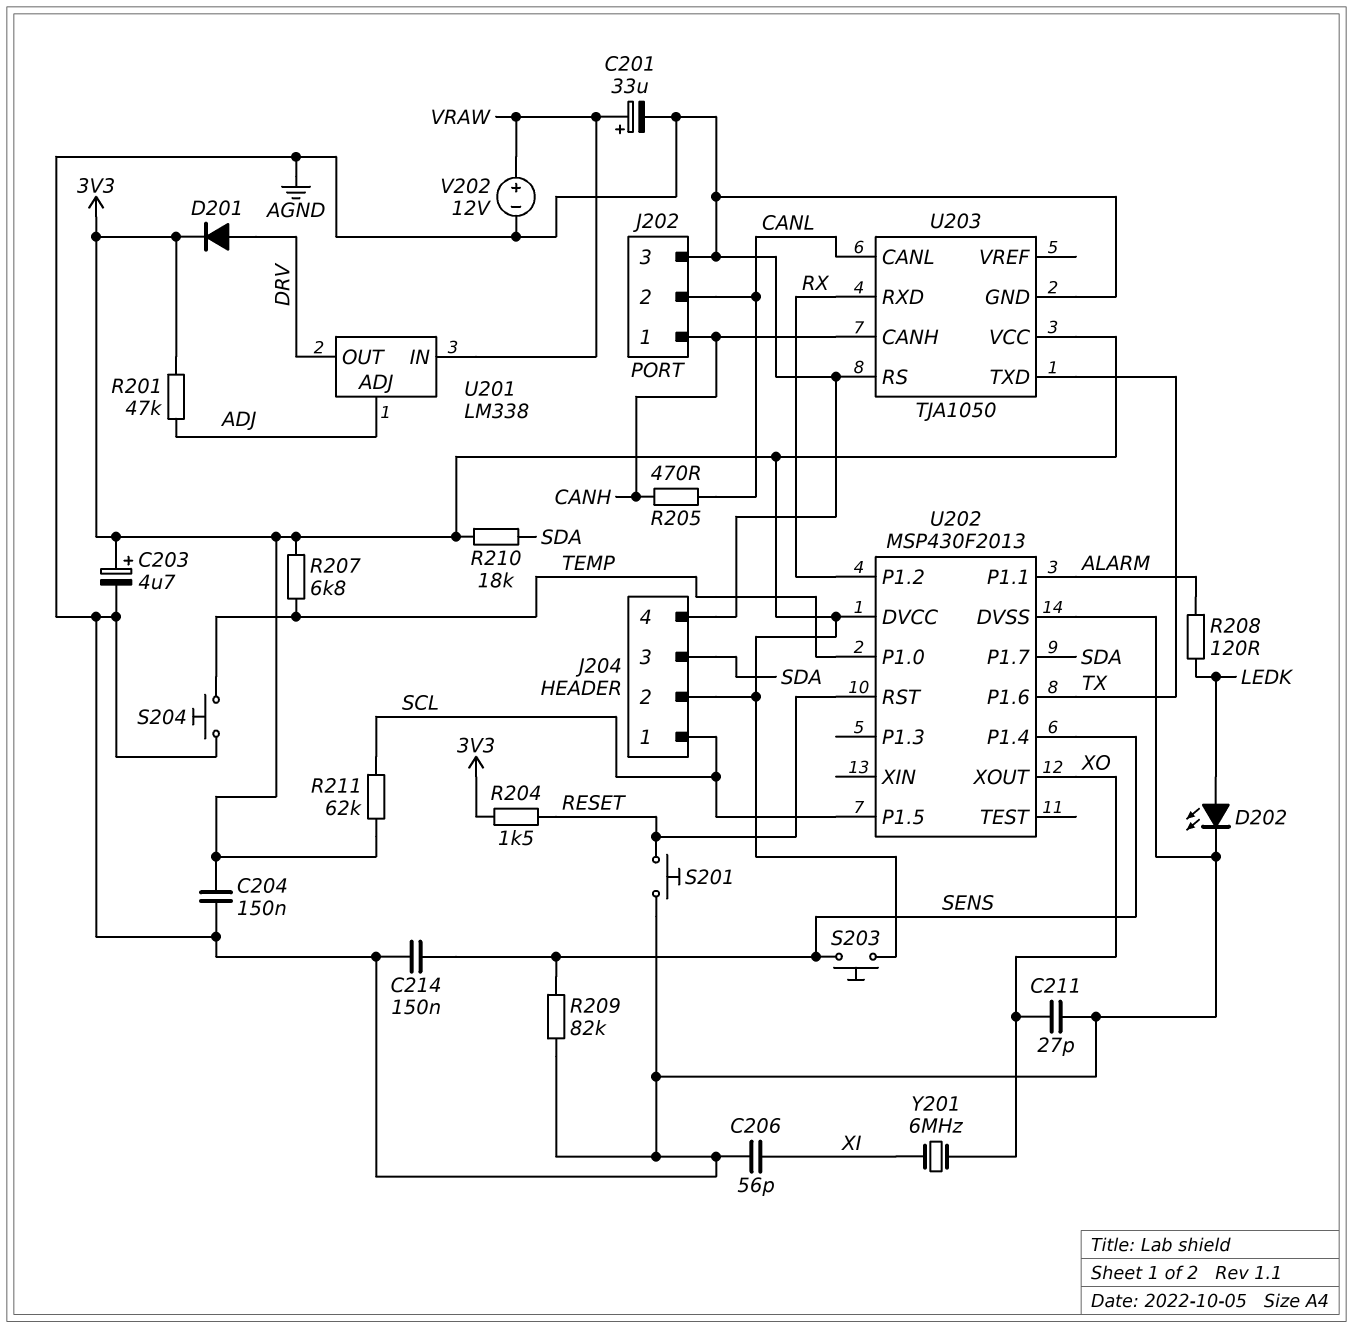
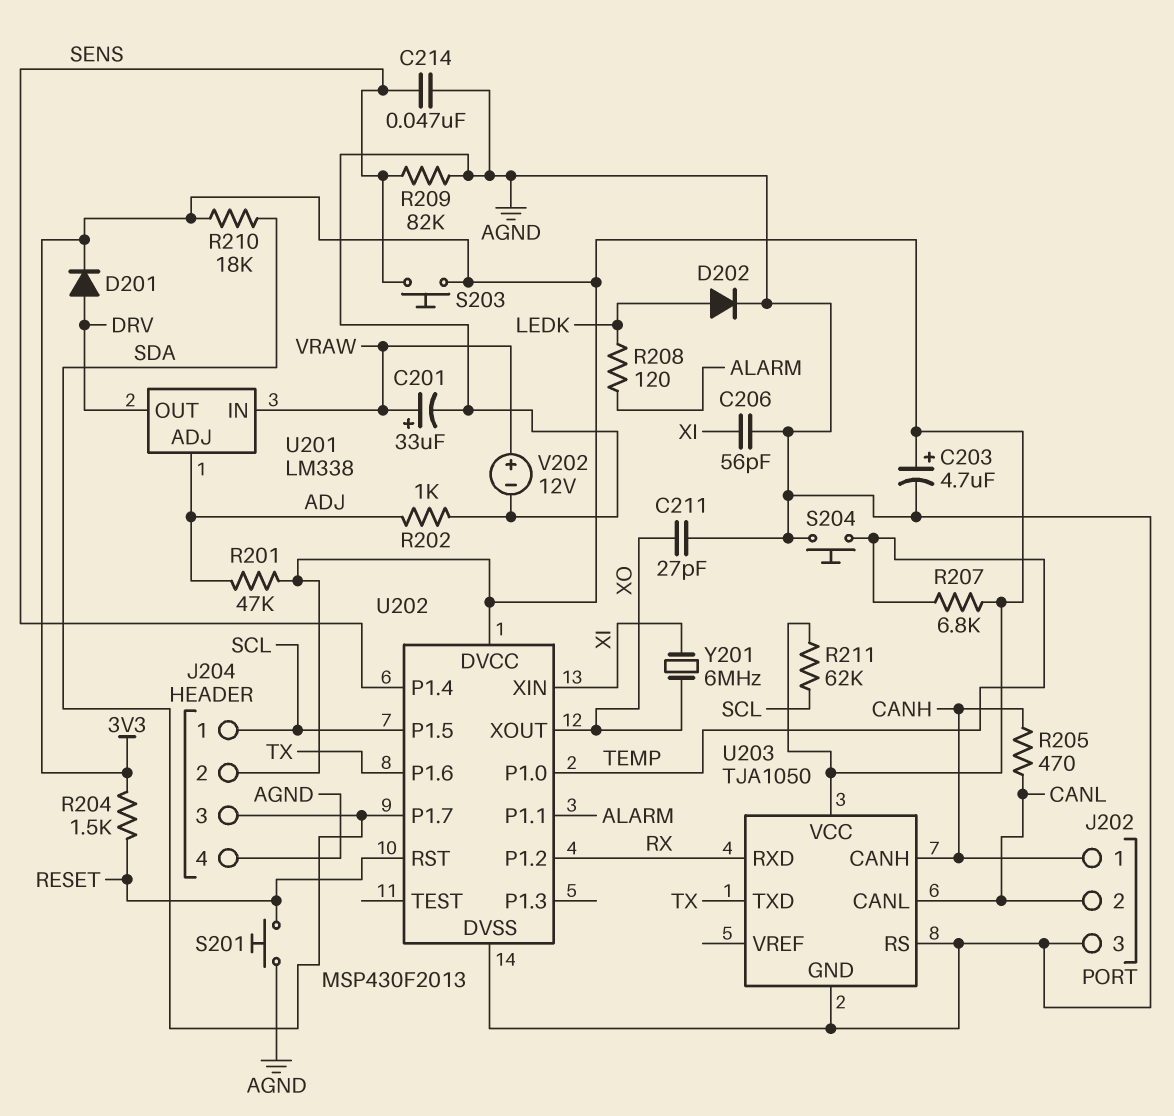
C204: 150nF (3V3, AGND) -> none
C214: 150nF (AGND, SENS) -> 47nF (AGND, SENS)
D202: LED (A LEDK, K AGND) -> diode (A LEDK, K AGND)
R202: none -> 1k (ADJ, AGND)
U202 pin XIN: none -> XI

